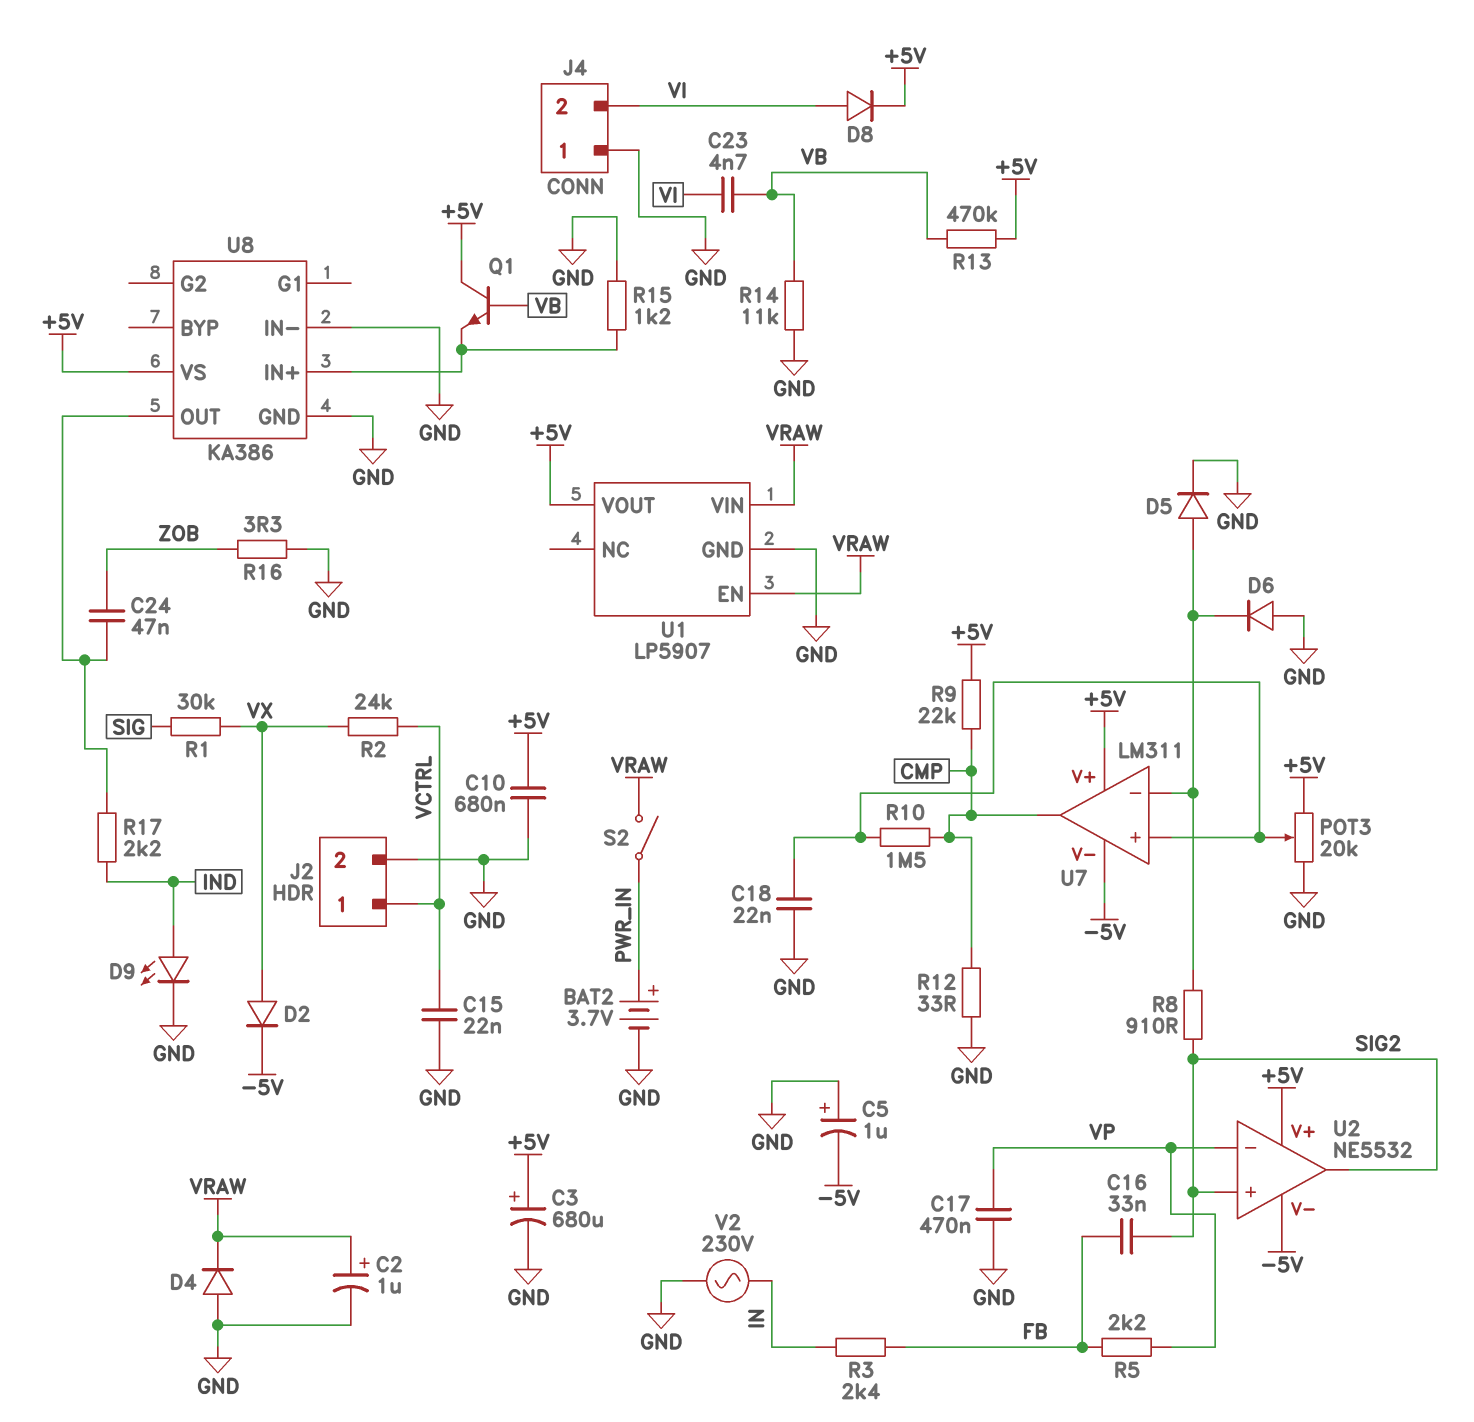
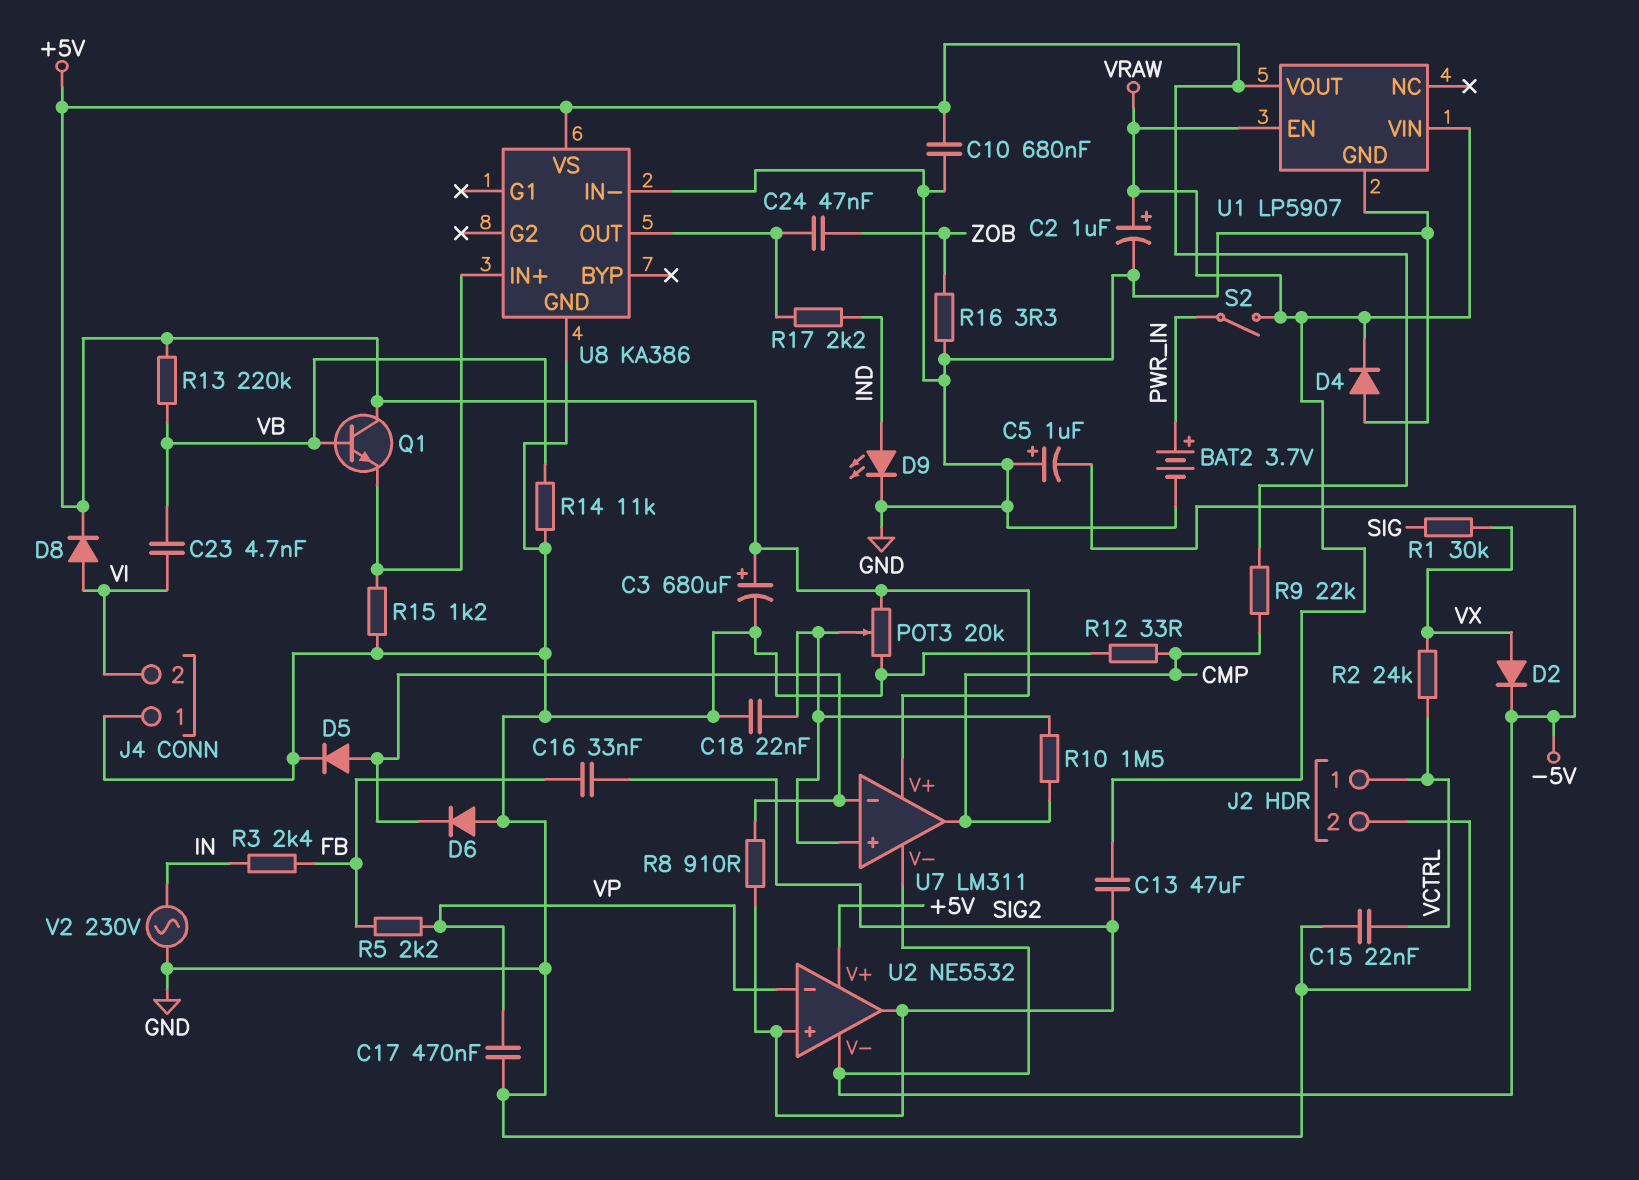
C13: none -> 47uF (SIG2, VRAW)
R13: 470k (+5V, VB) -> 220k (+5V, VB)

